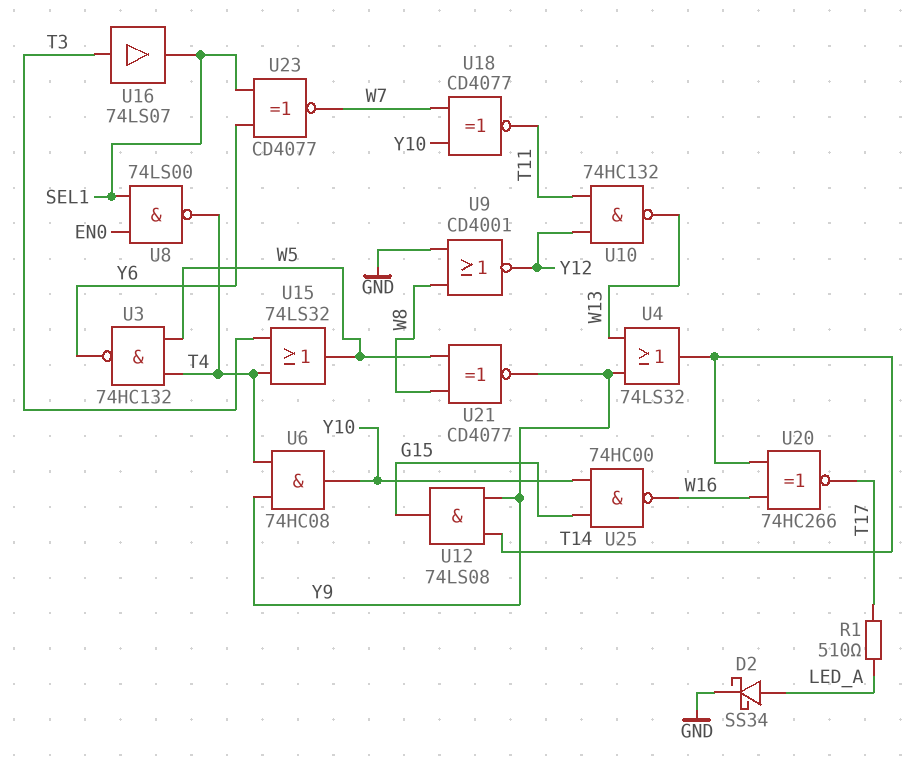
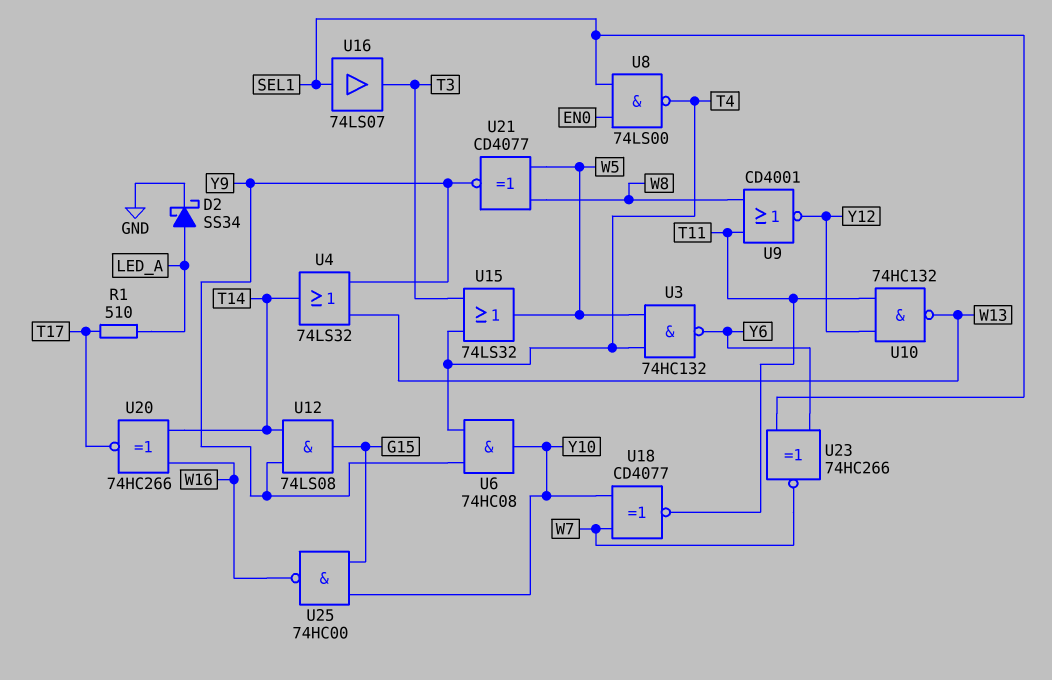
U9: NOR CD4001 (in GND, in W8, out Y12) -> NOR CD4001 (in T11, in W8, out Y12)
U16: buffer 74LS07 (in T3, out SEL1) -> buffer 74LS07 (in SEL1, out T3)
U23: XNOR CD4077 (in SEL1, in Y6, out W7) -> XNOR 74HC266 (in SEL1, in Y6, out W7)

